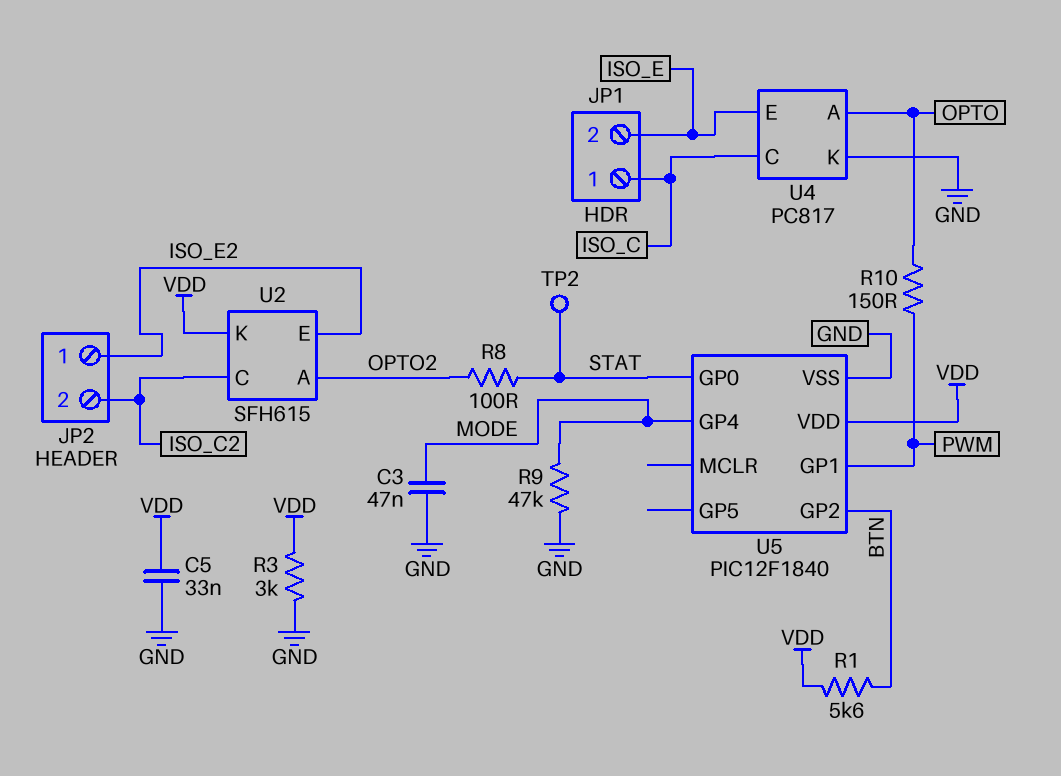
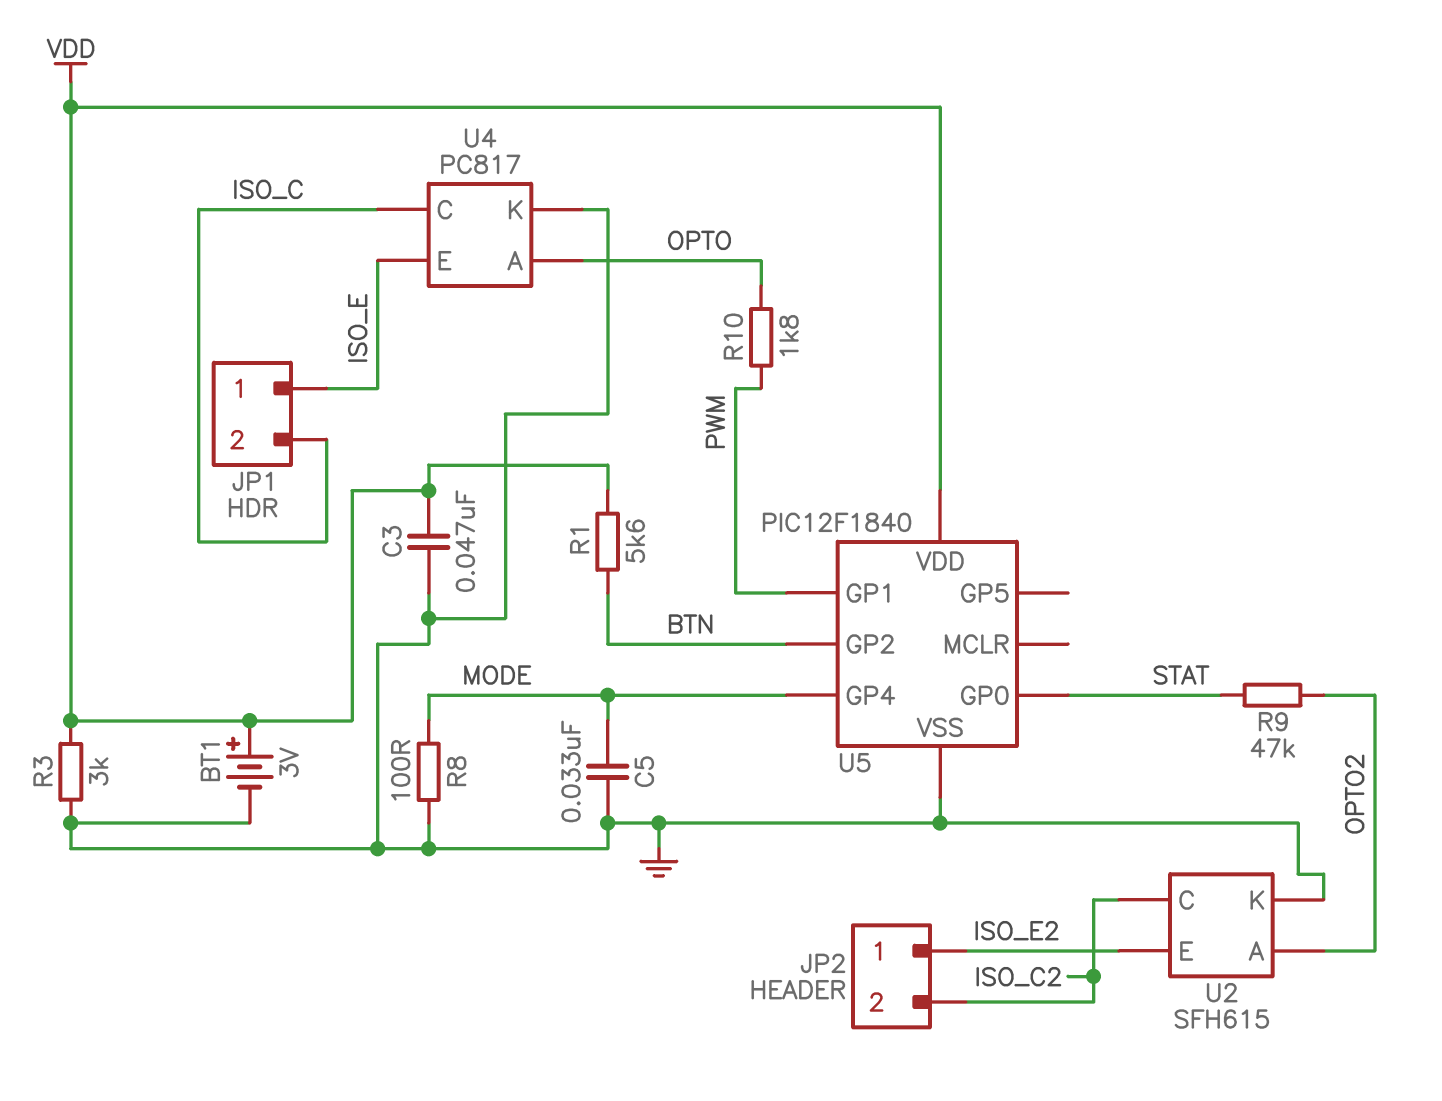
BT1: none -> 3V (plus VDD, minus GND)
C3: 47nF (GND, MODE) -> 47nF (GND, VDD)
C5: 33nF (GND, VDD) -> 33nF (GND, MODE)
JP1 pin 1: ISO_C -> ISO_E
JP1 pin 2: ISO_E -> ISO_C
R8: 100 (OPTO2, STAT) -> 100 (GND, MODE)
R9: 47k (GND, MODE) -> 47k (OPTO2, STAT)
R10: 150 (OPTO, PWM) -> 1.8k (OPTO, PWM)
TP2: test point (STAT) -> none
U2 pin K: VDD -> GND

